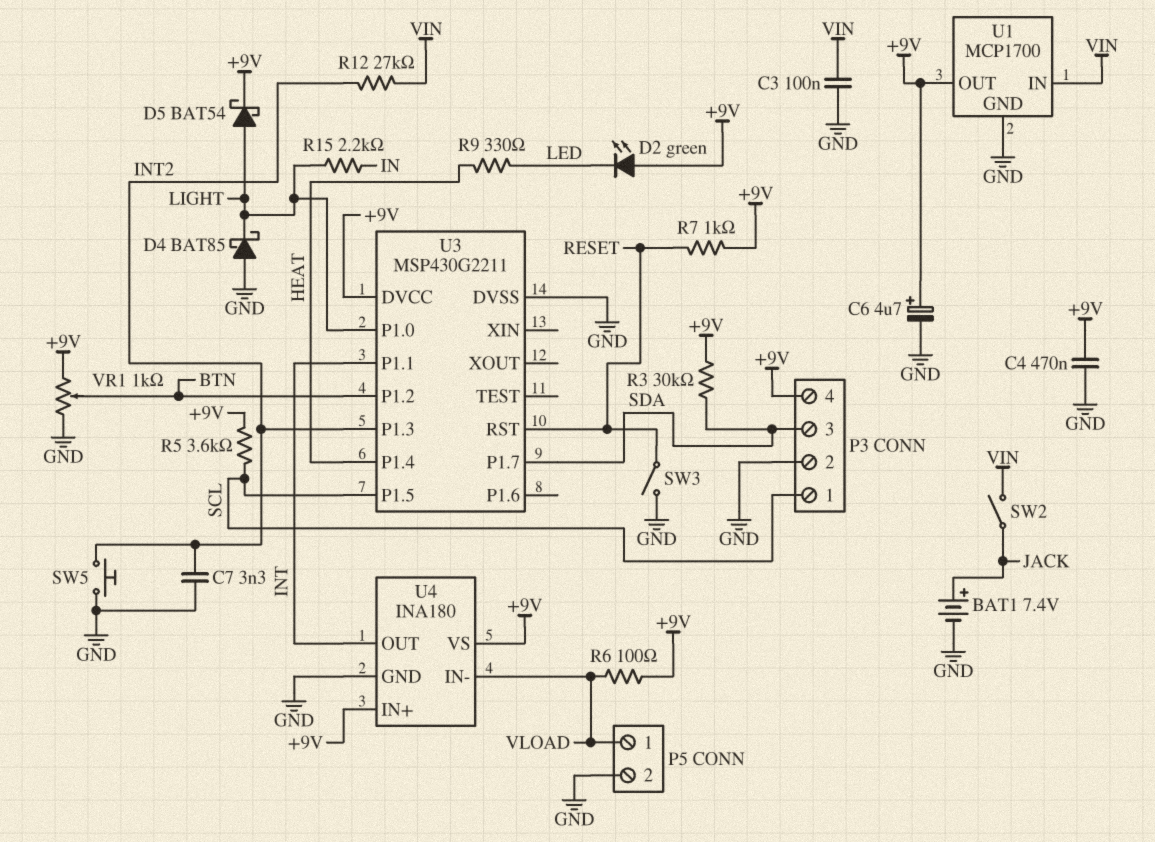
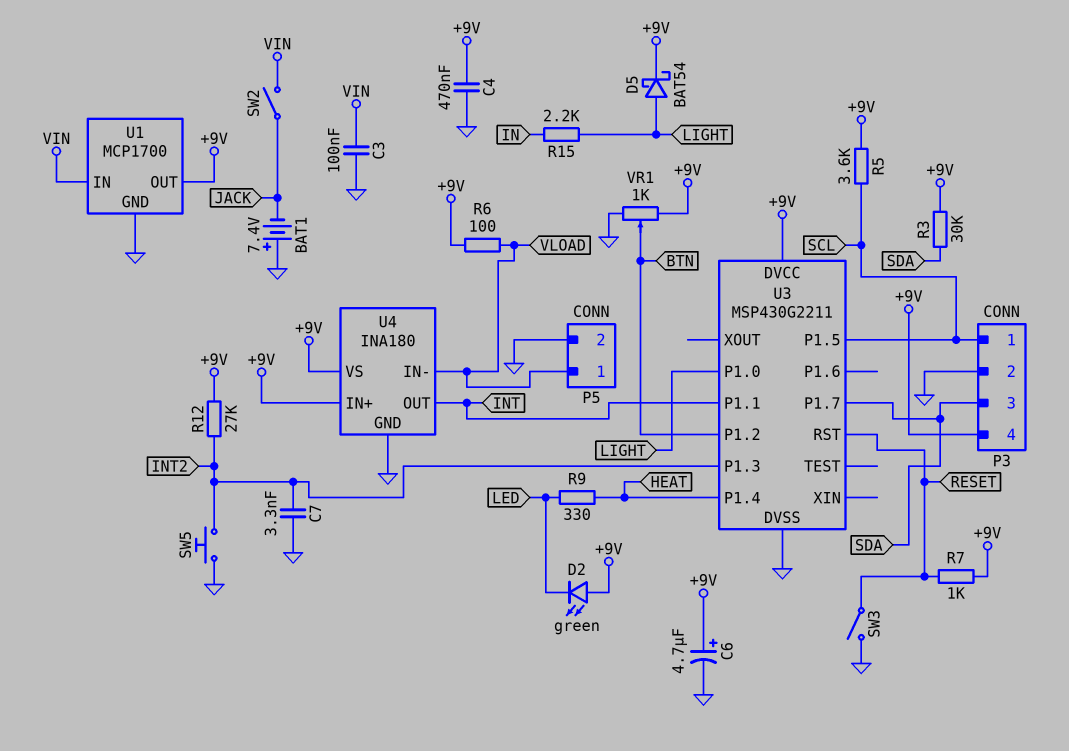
BAT1: 7.4V (plus JACK, minus GND) -> 7.4V (plus GND, minus JACK)
D4: schottky BAT85 (A GND, K LIGHT) -> none
R12: 27k (INT2, VIN) -> 27k (+9V, INT2)

